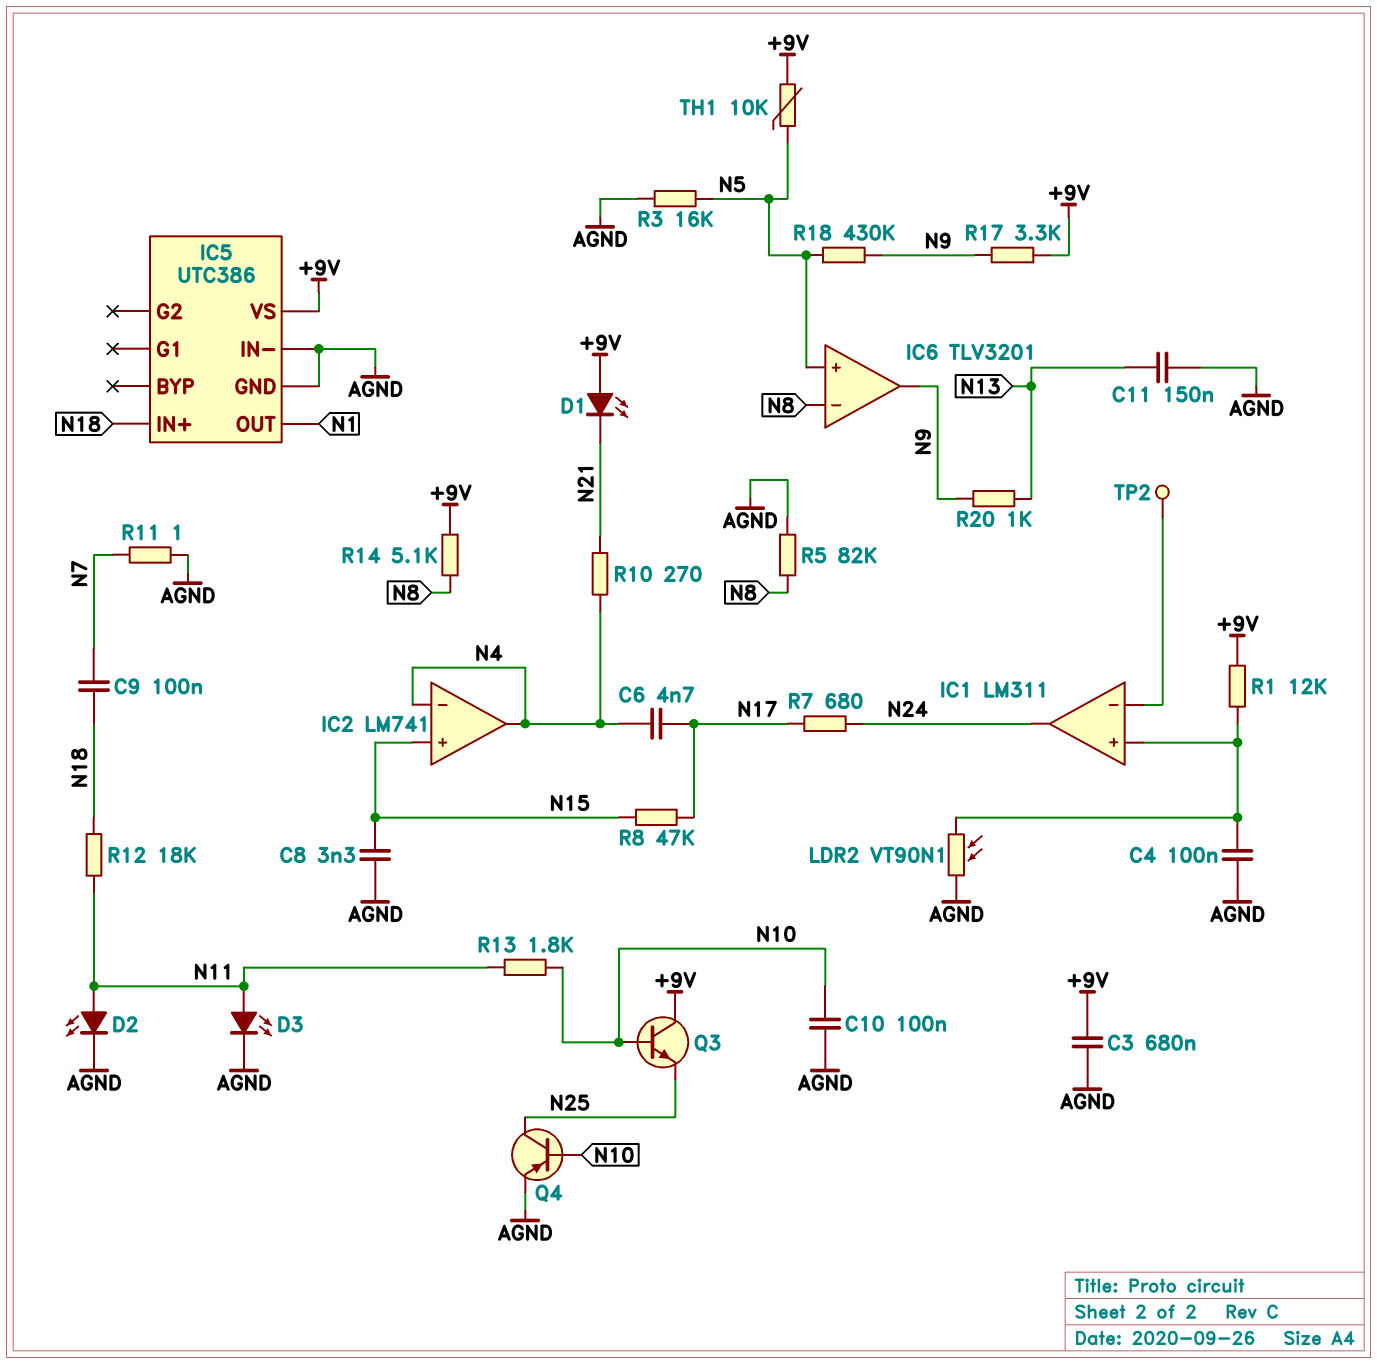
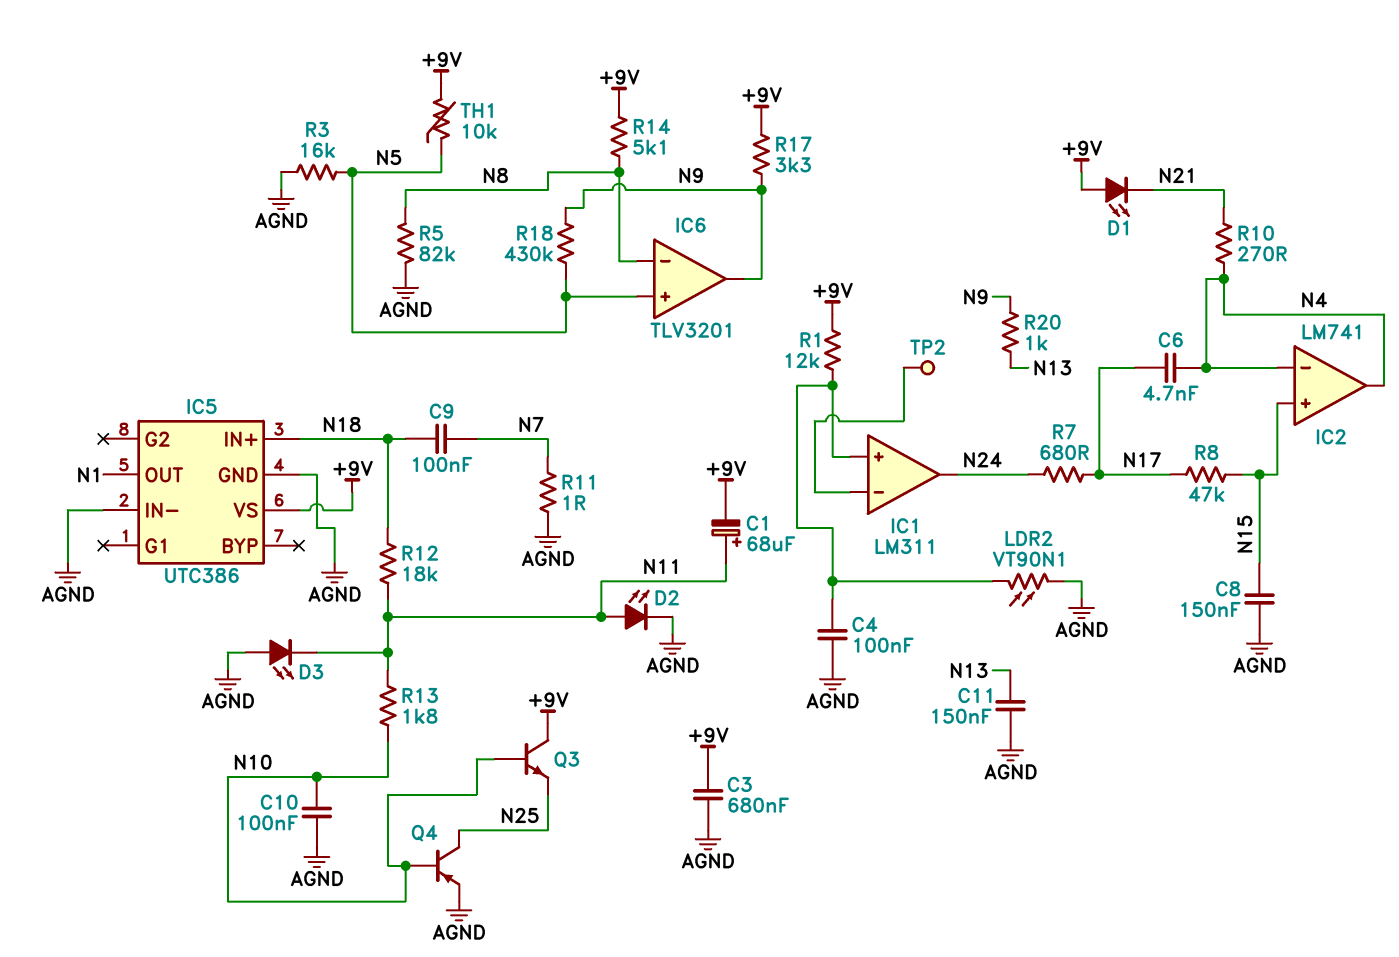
C1: none -> 68uF (plus N11, minus +9V)
C8: 3.3nF (AGND, N15) -> 150nF (AGND, N15)
D3: LED (A N11, K AGND) -> LED (A AGND, K N11)

